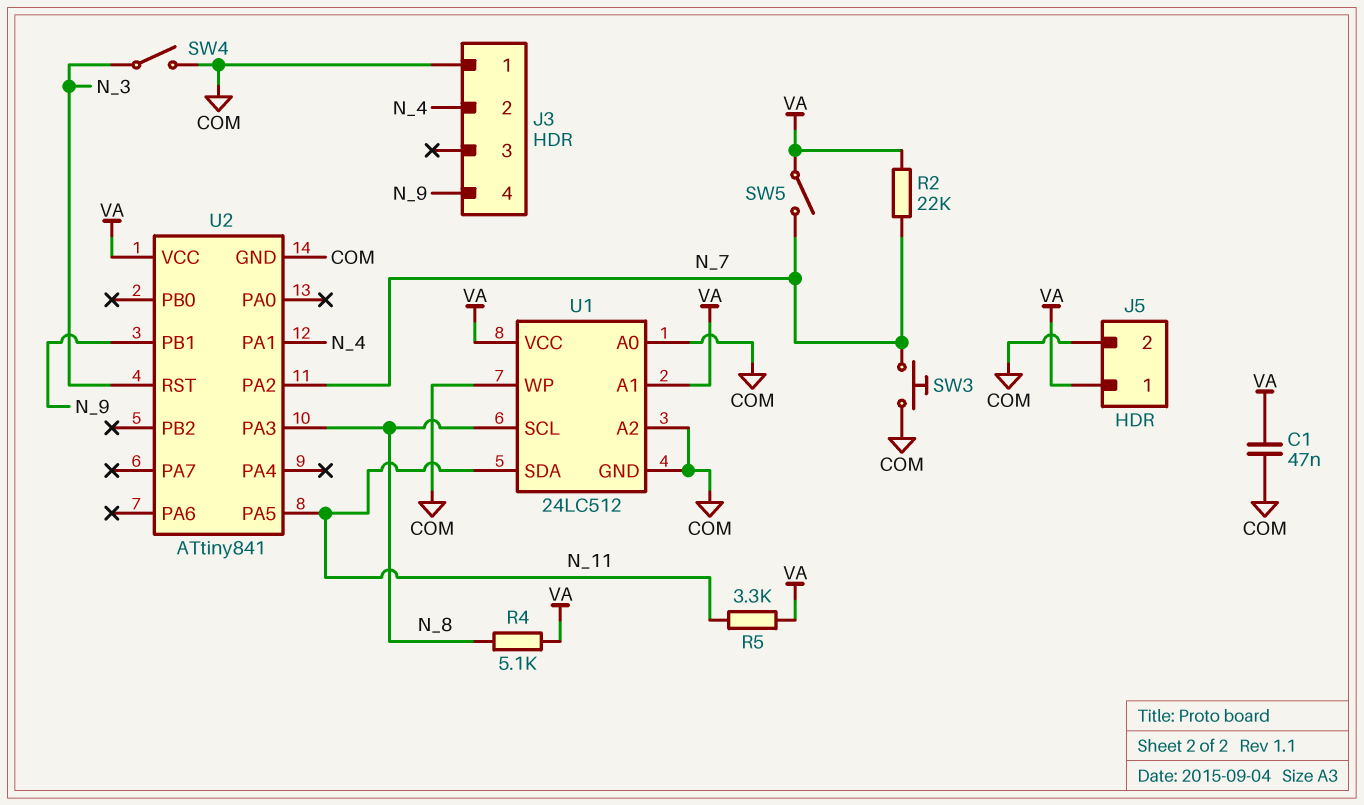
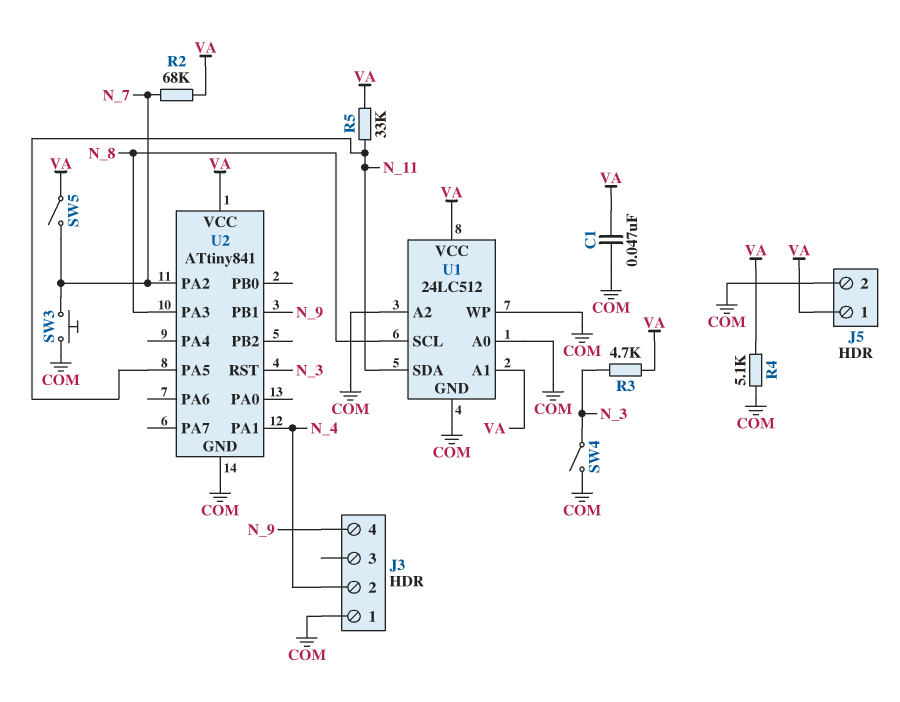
R2: 22k (N_7, VA) -> 68k (N_7, VA)
R3: none -> 4.7k (N_3, VA)
R4: 5.1k (N_8, VA) -> 5.1k (COM, VA)
R5: 3.3k (N_11, VA) -> 33k (N_11, VA)

